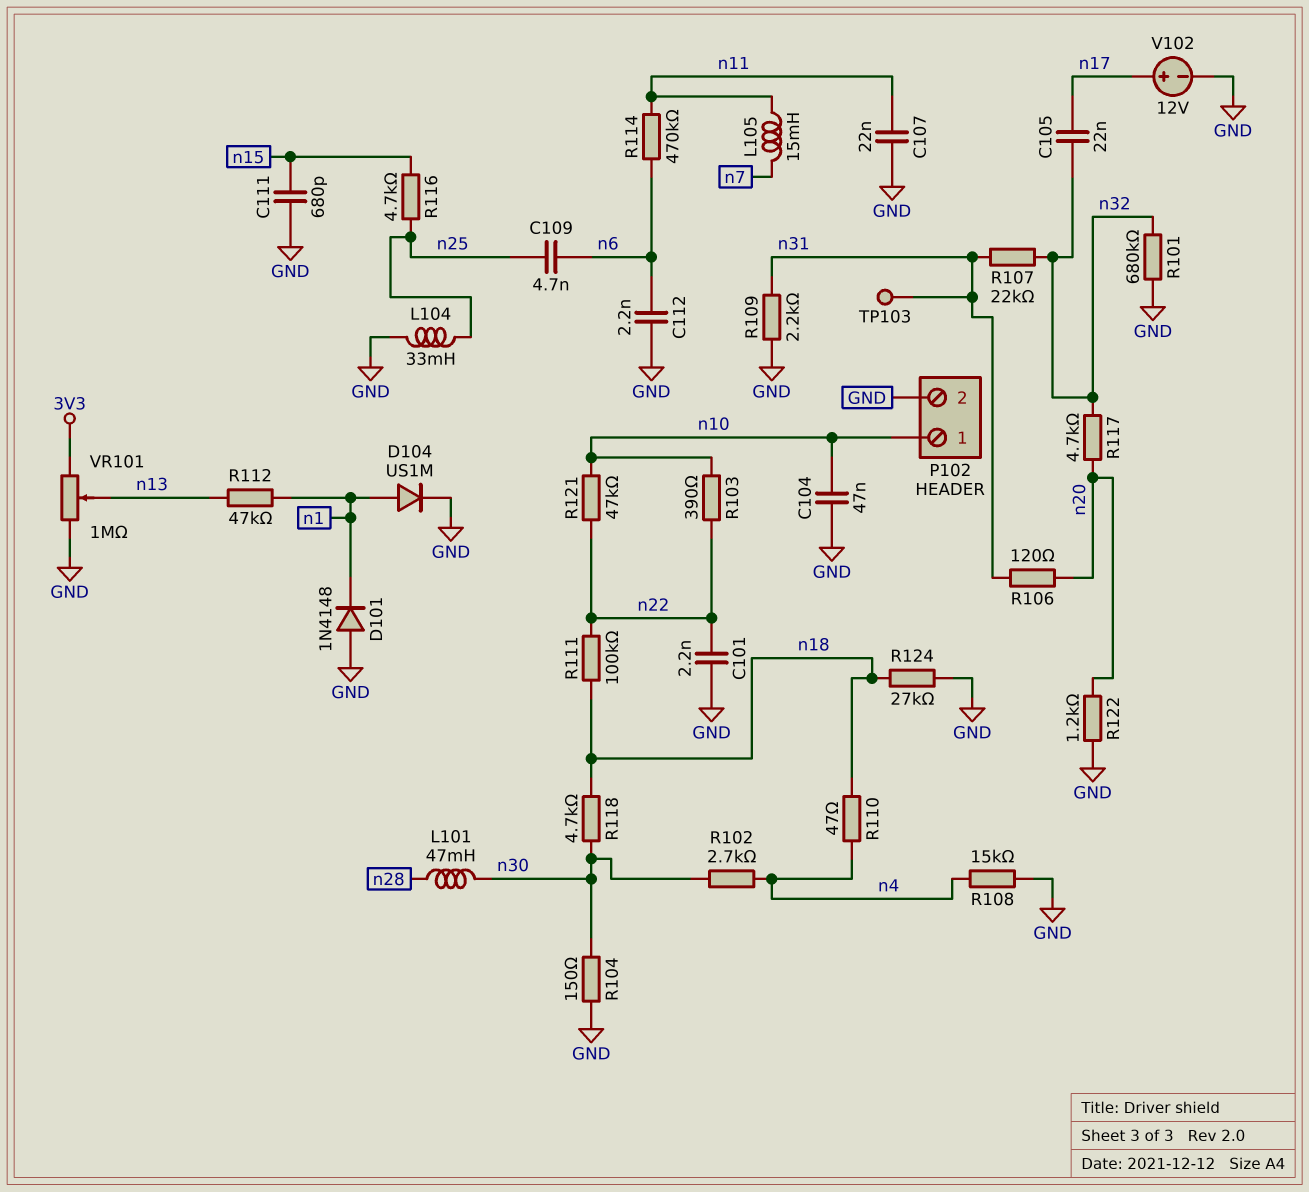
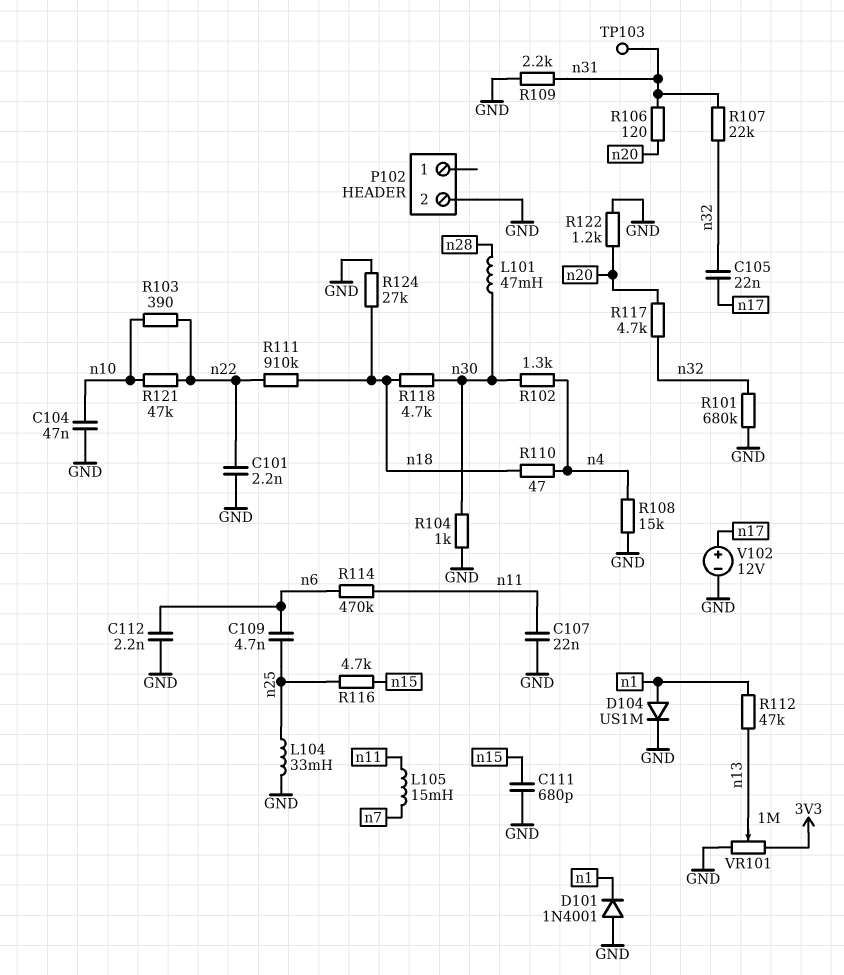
D101: diode 1N4148 (A GND, K n1) -> diode 1N4001 (A GND, K n1)
P102 pin 1: n10 -> none
R102: 2.7k (n4, n30) -> 1.3k (n4, n30)
R104: 150 (GND, n30) -> 1k (GND, n30)
R111: 100k (n18, n22) -> 910k (n18, n22)

